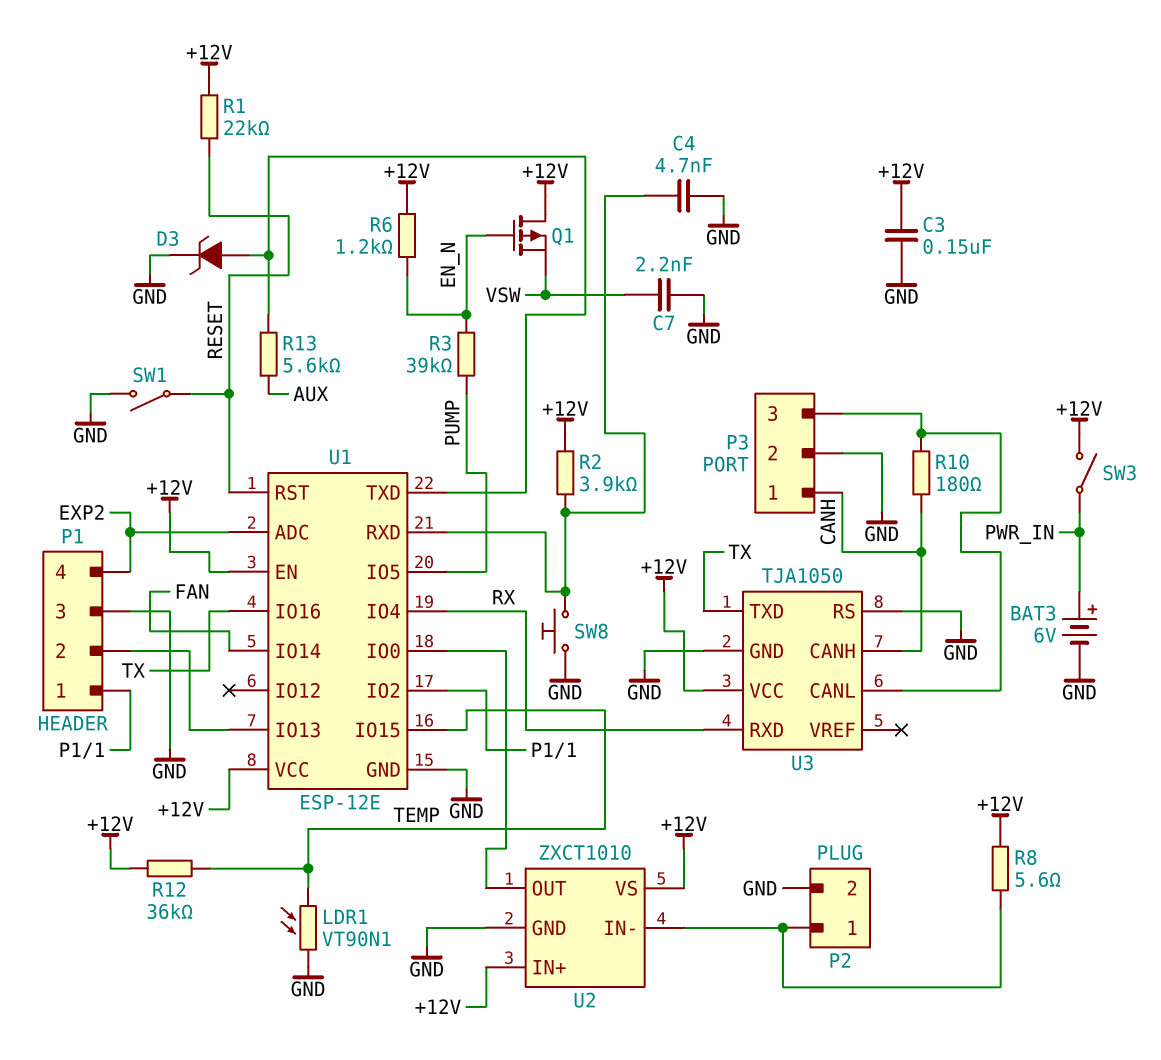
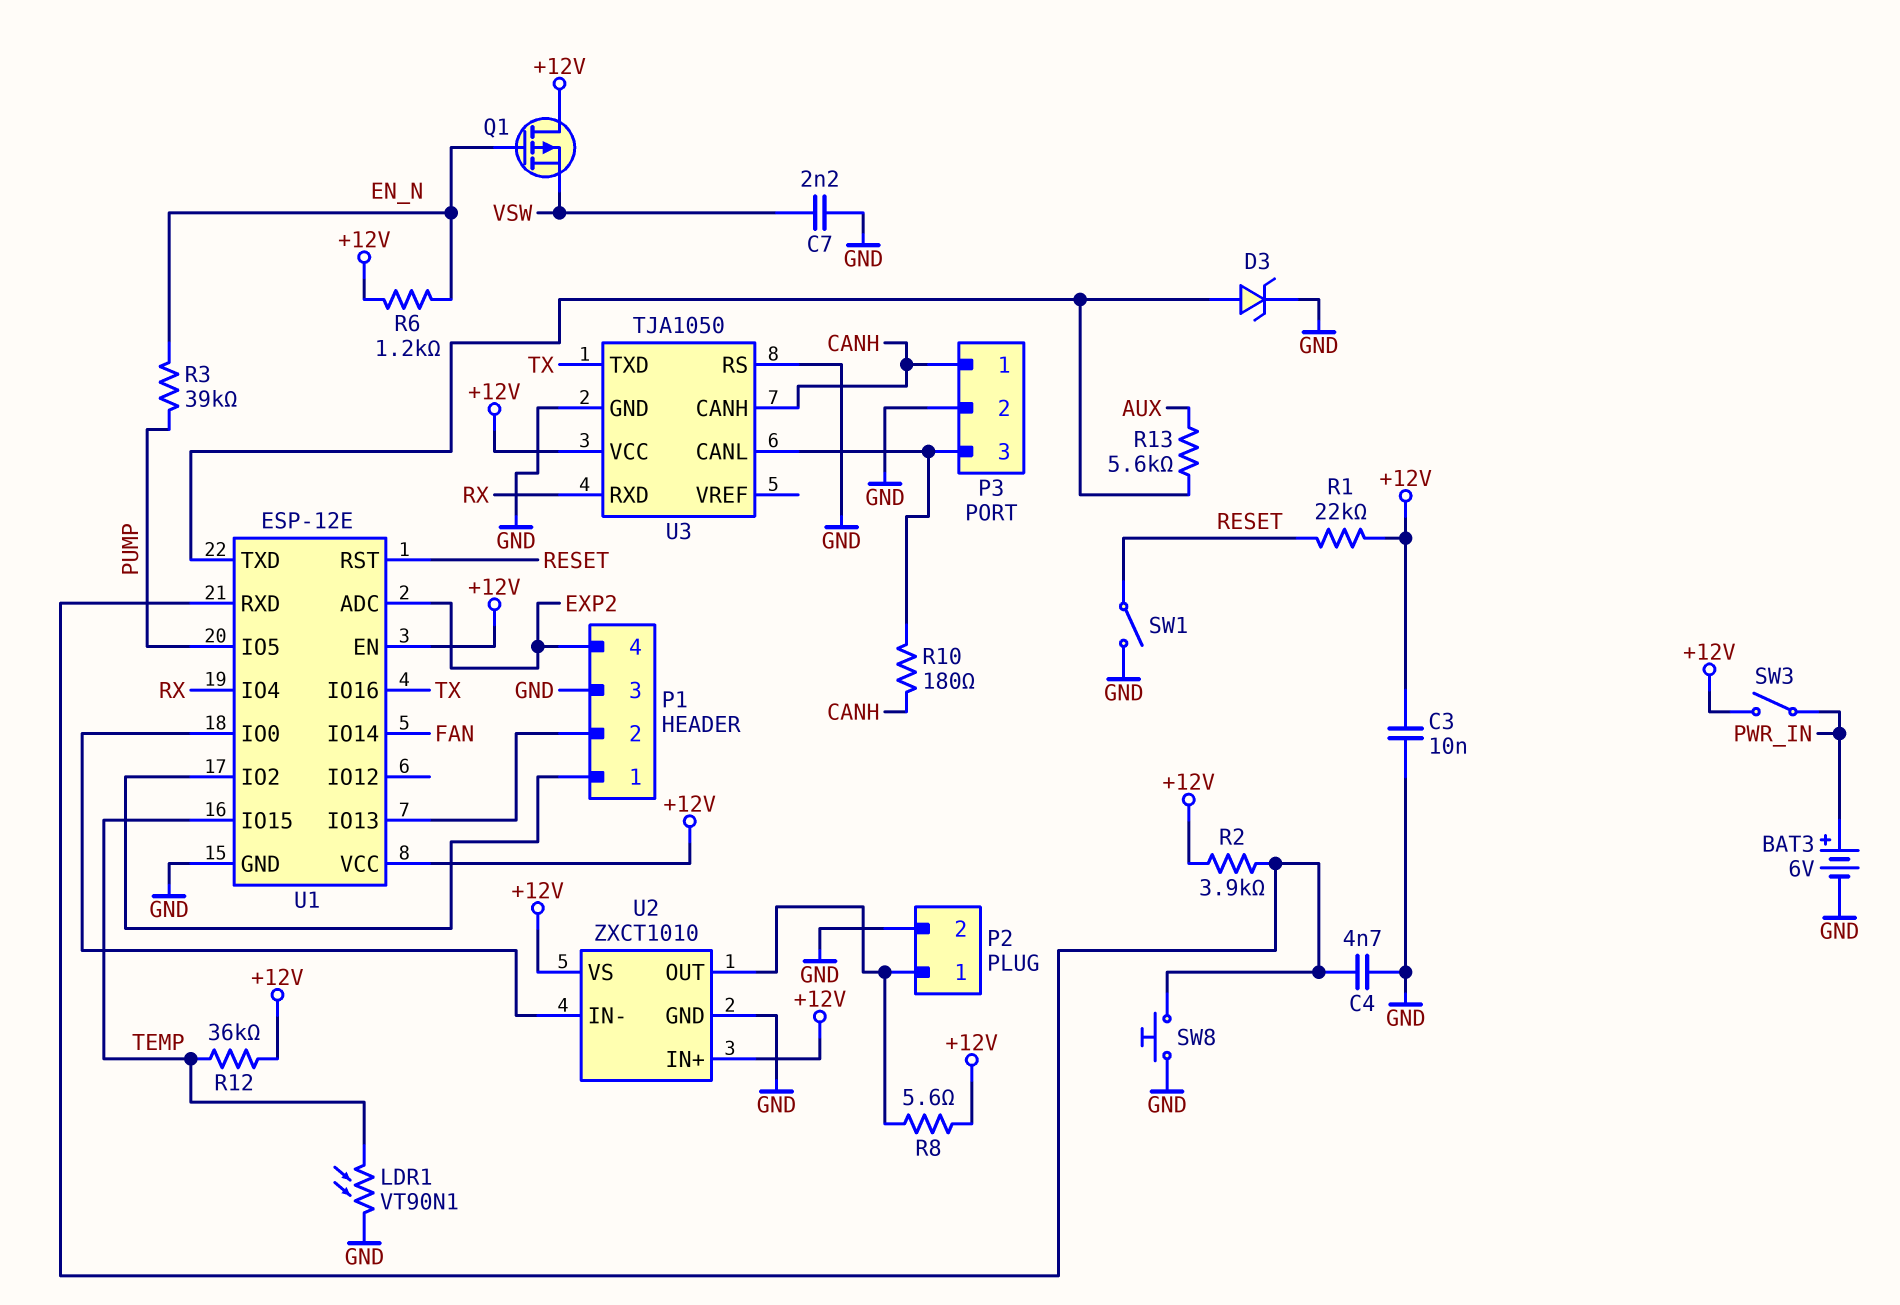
C3: 150nF (+12V, GND) -> 10nF (+12V, GND)
U2 pin IN-: P2/1 -> U1/IO0
U2 pin OUT: U1/IO0 -> P2/1

